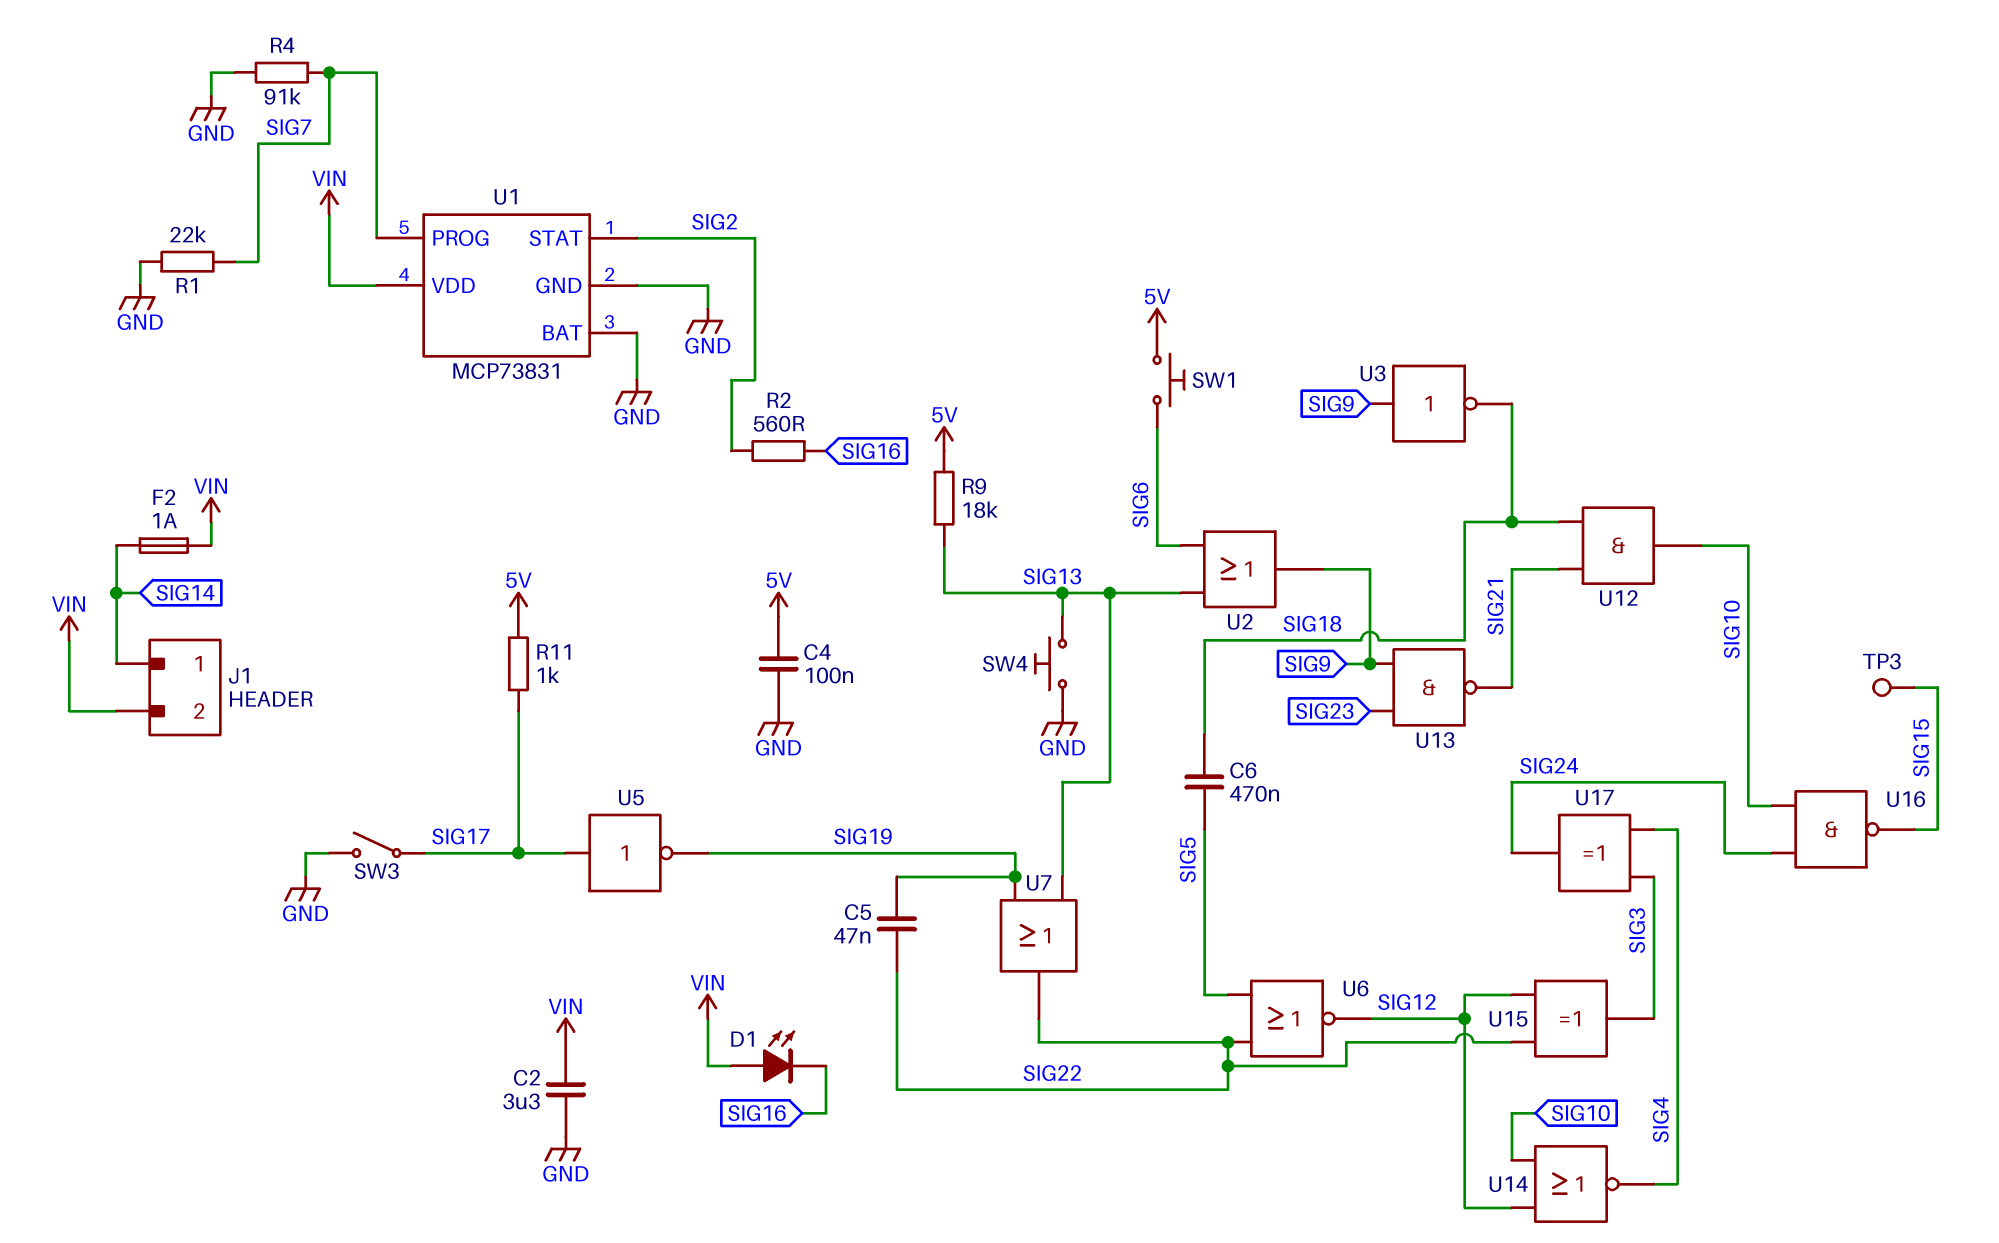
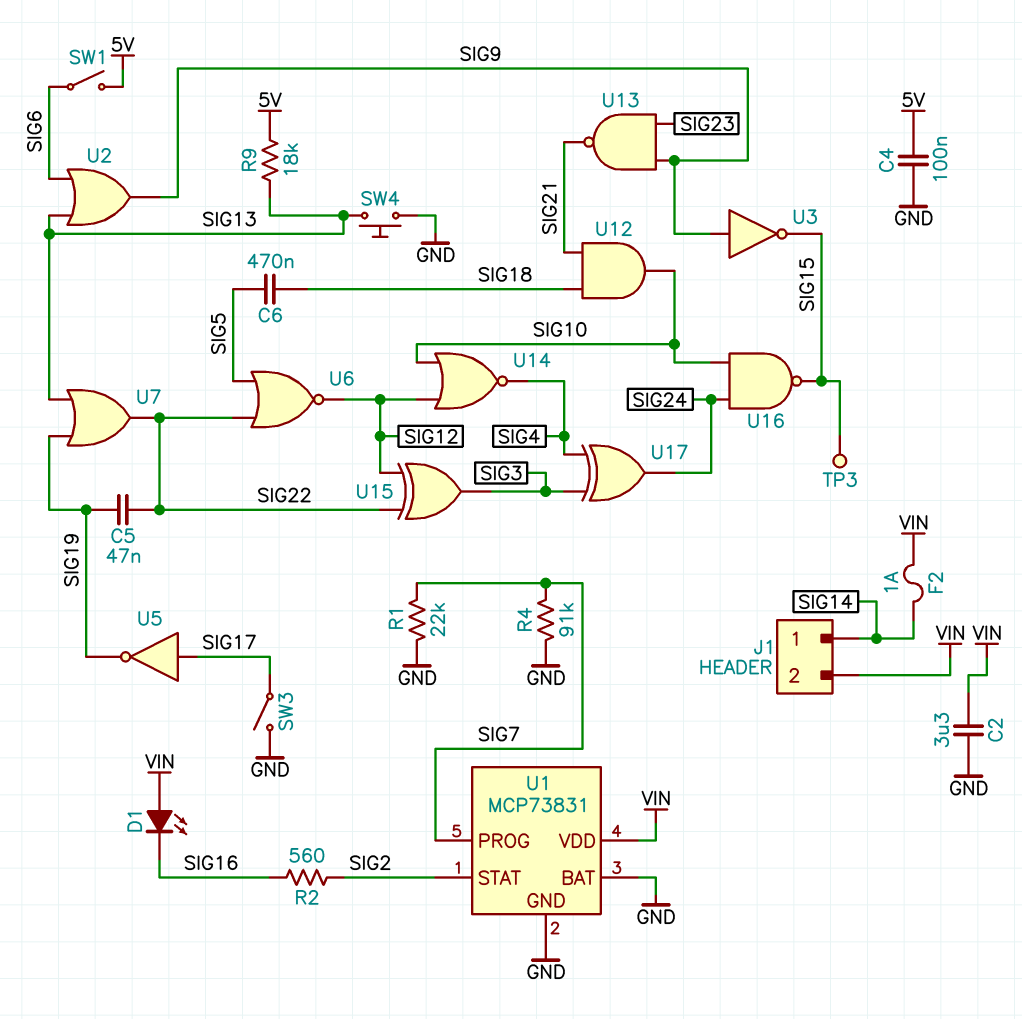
R11: 1k (5V, SIG17) -> none
SW1: button (5V, SIG6) -> switch (5V, SIG6)
U3: NOT (in SIG9, out SIG18) -> NOT (in SIG9, out SIG15)

